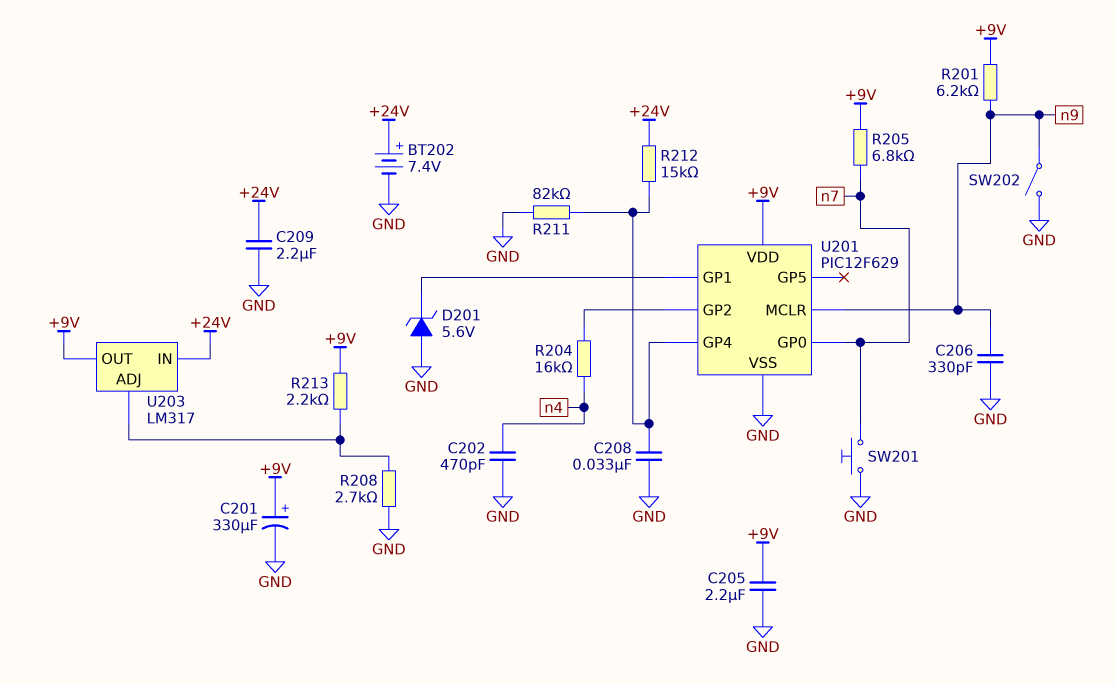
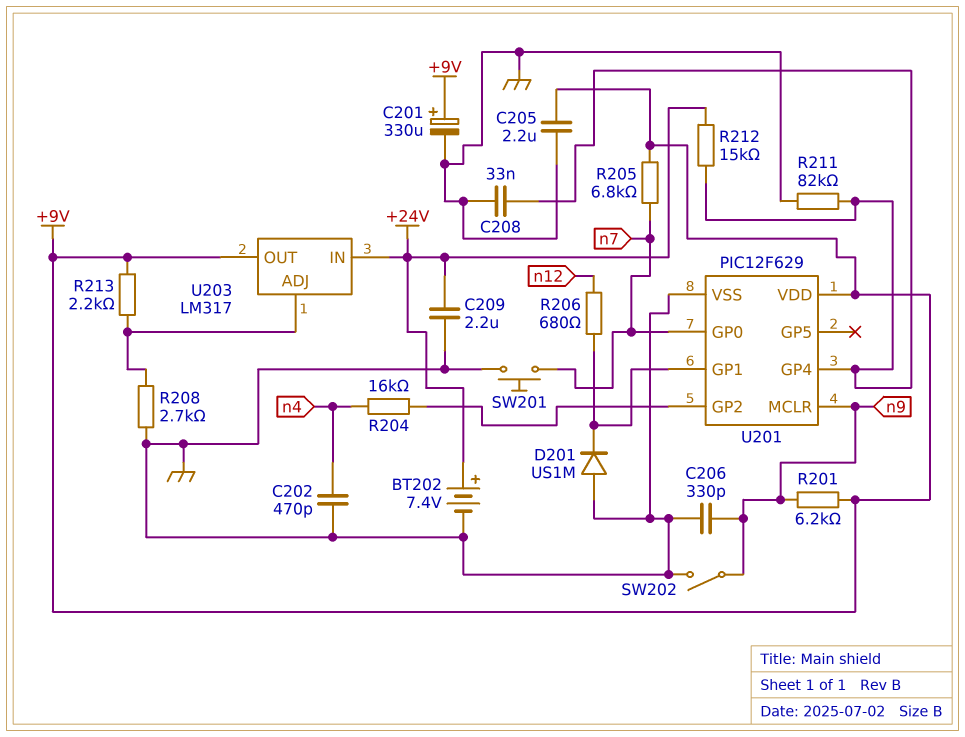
D201: zener 5.6V (A GND, K U201/GP1) -> diode US1M (A GND, K U201/GP1)
R206: none -> 680 (U201/GP1, n12)

